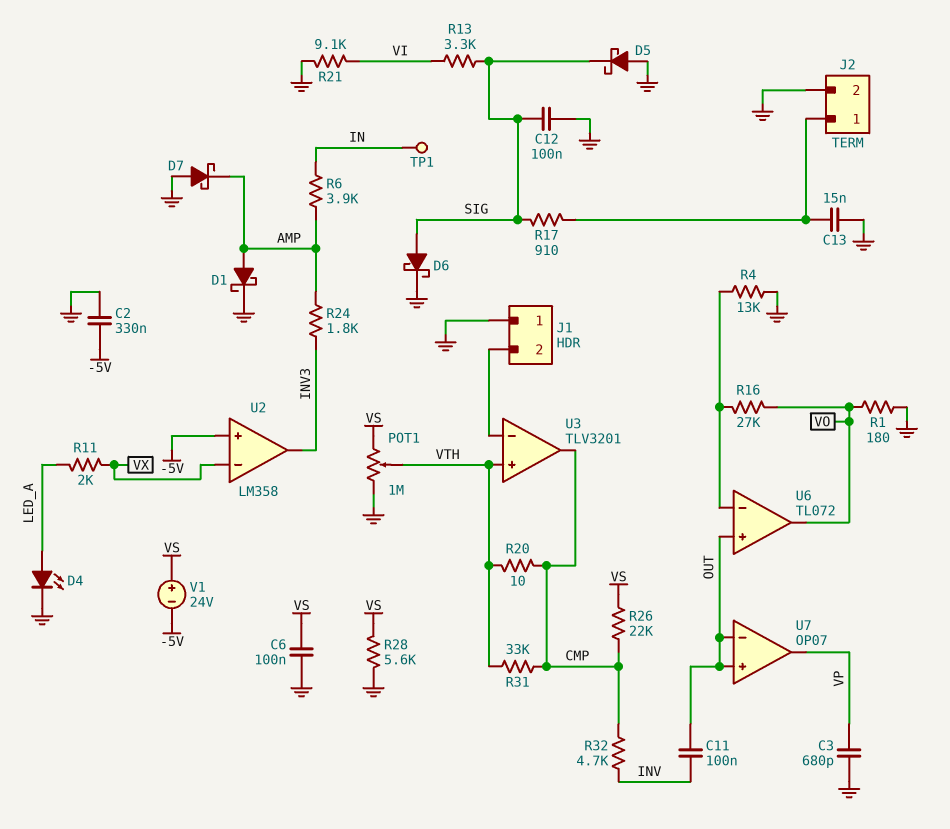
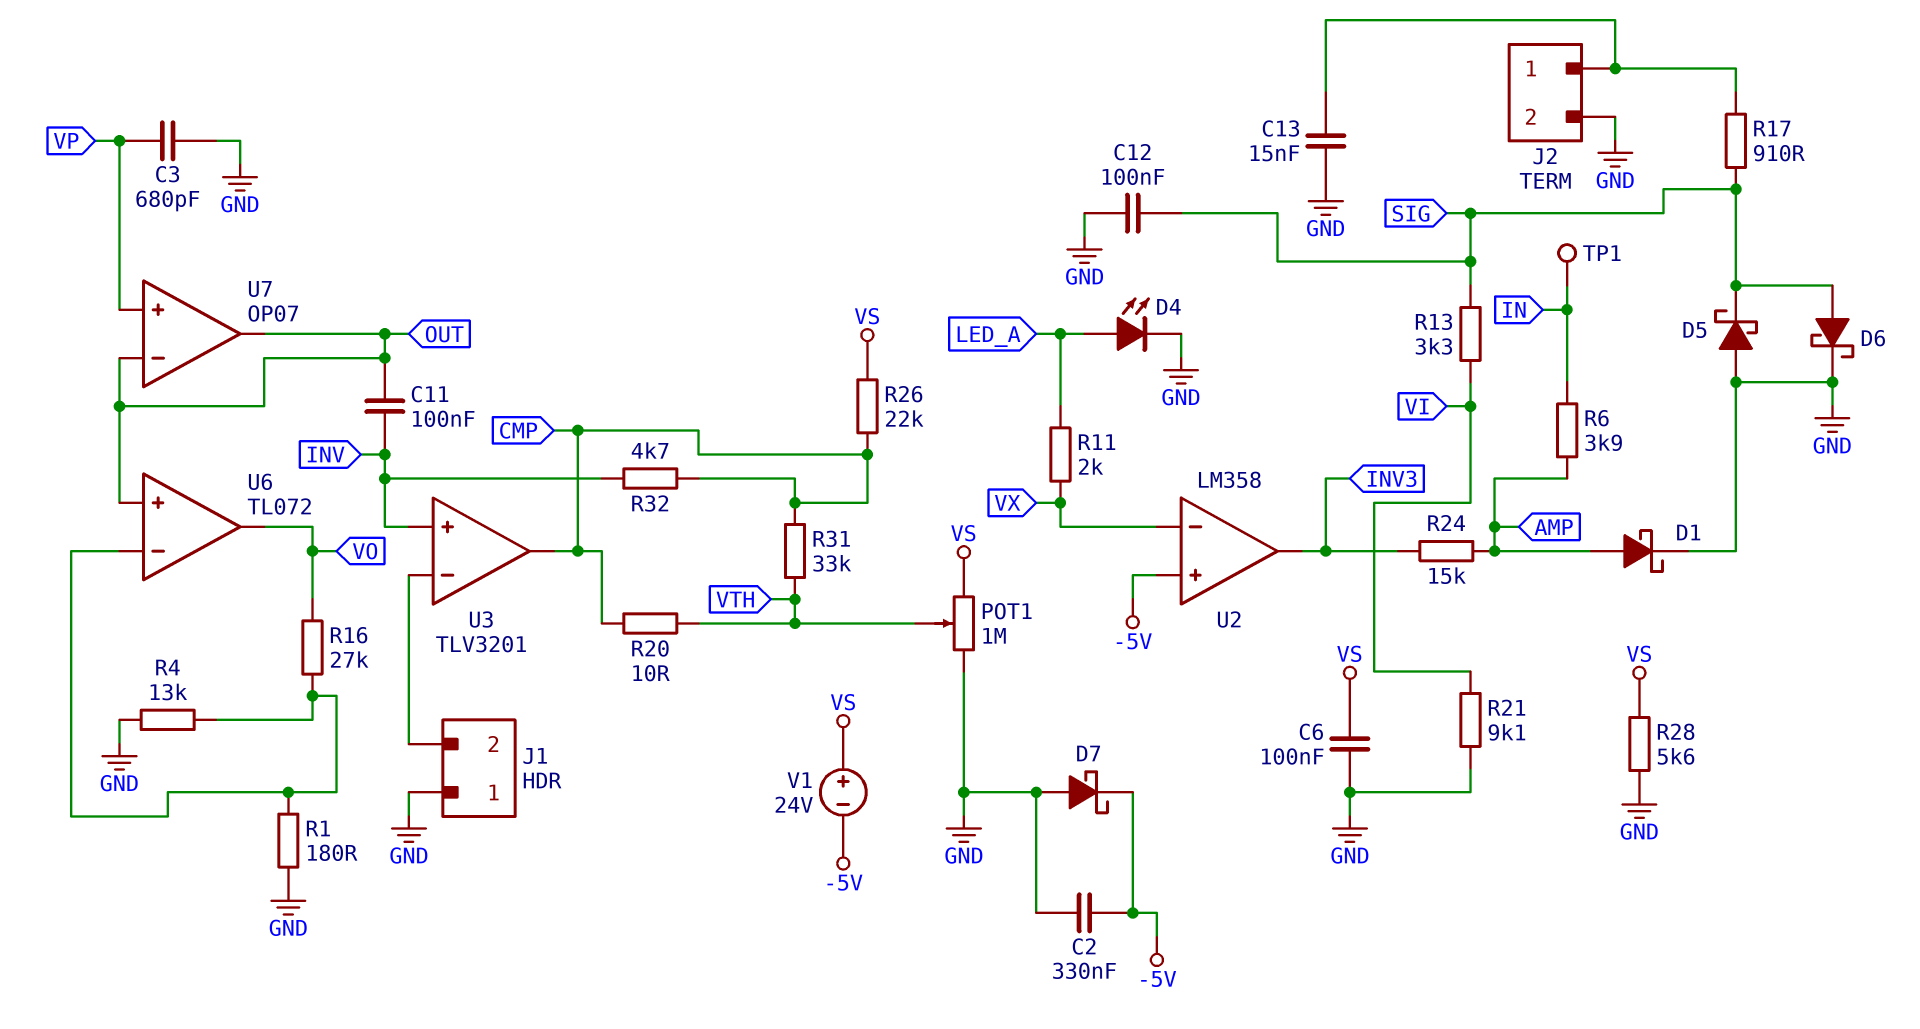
D7: schottky (A GND, K AMP) -> schottky (A GND, K -5V)
R1: 180 (GND, VO) -> 180 (GND, U6/in-)
R24: 1.8k (AMP, INV3) -> 15k (AMP, INV3)
U3 pin in+: VTH -> INV
U7 pin in+: OUT -> VP
U7 pin out: VP -> OUT

